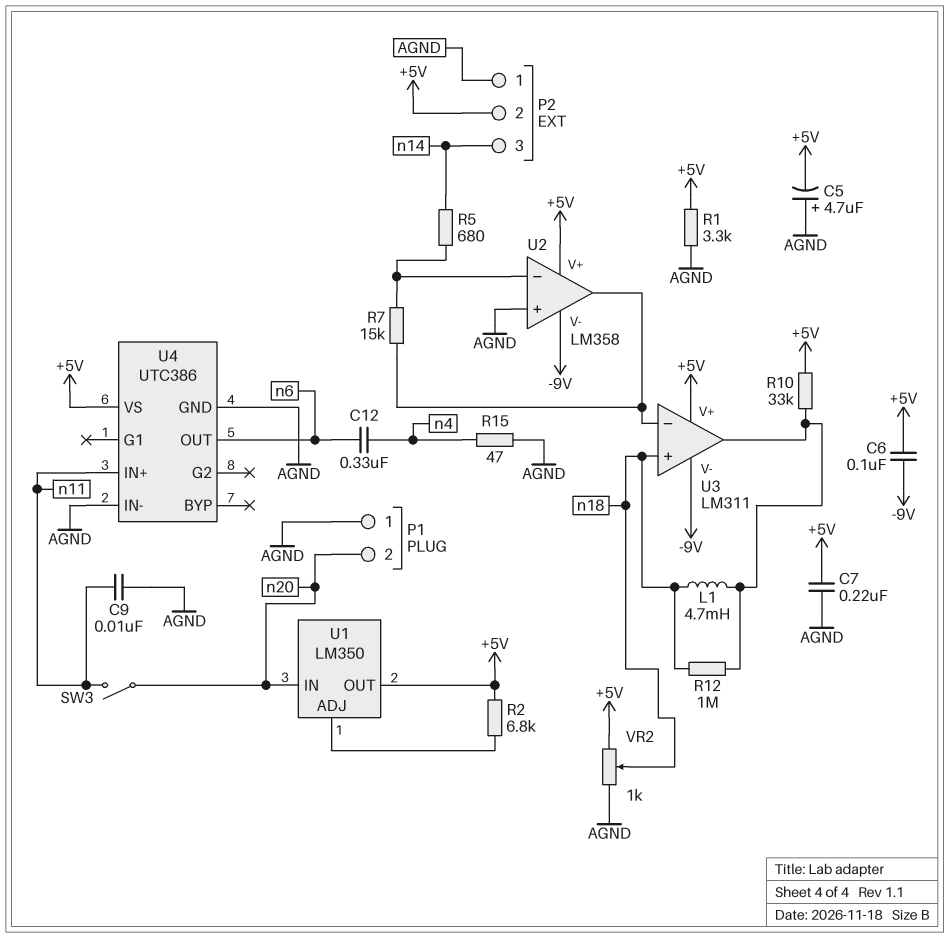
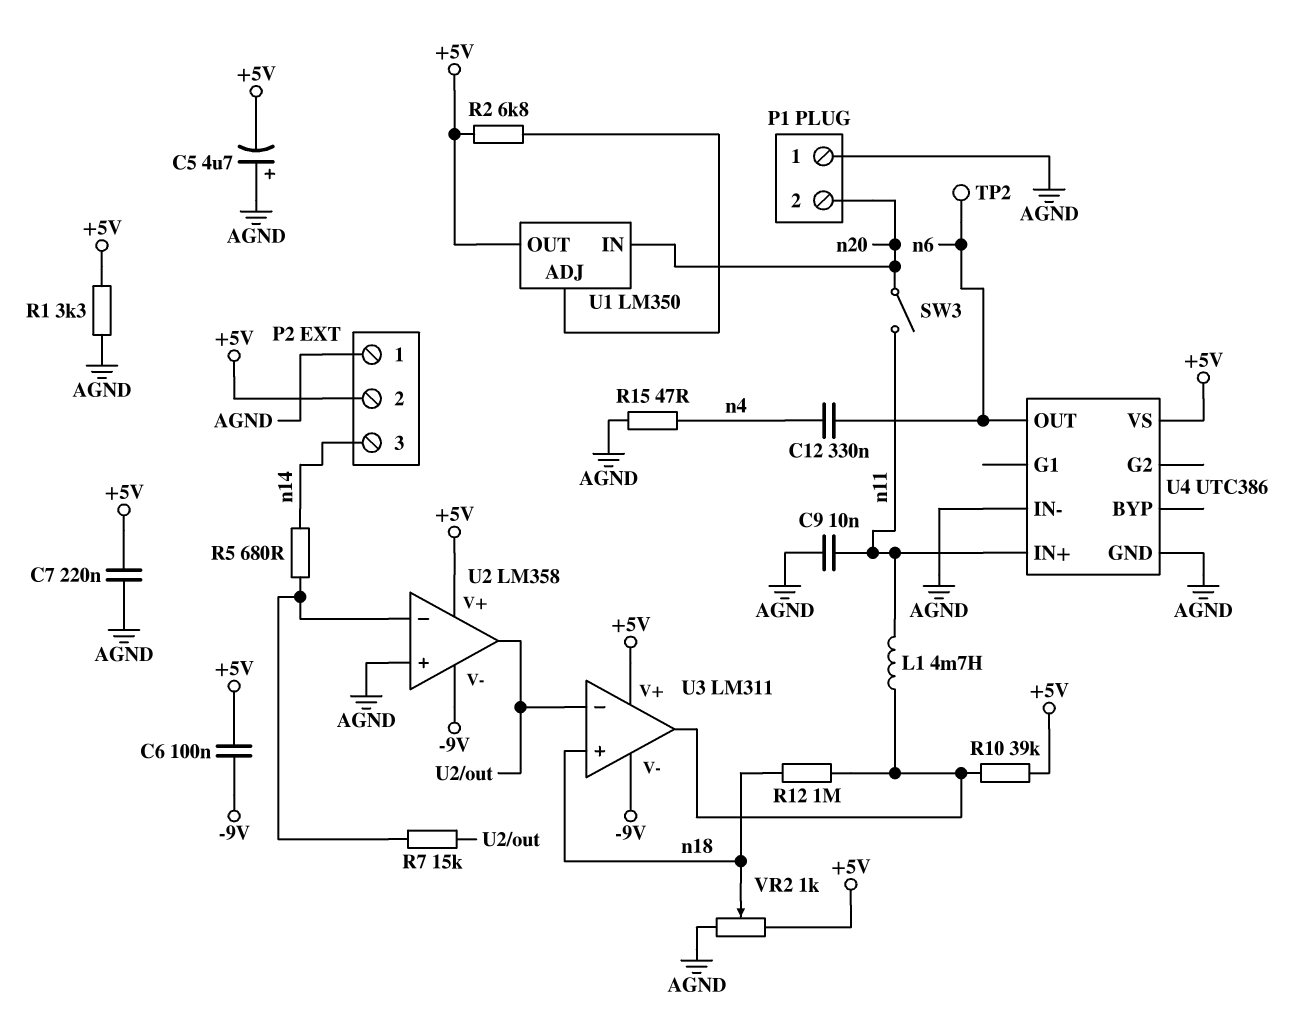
L1: 4.7mH (U3/out, n18) -> 4.7mH (U3/out, n11)
R10: 33k (+5V, U3/out) -> 39k (+5V, U3/out)
TP2: none -> test point (n6)

